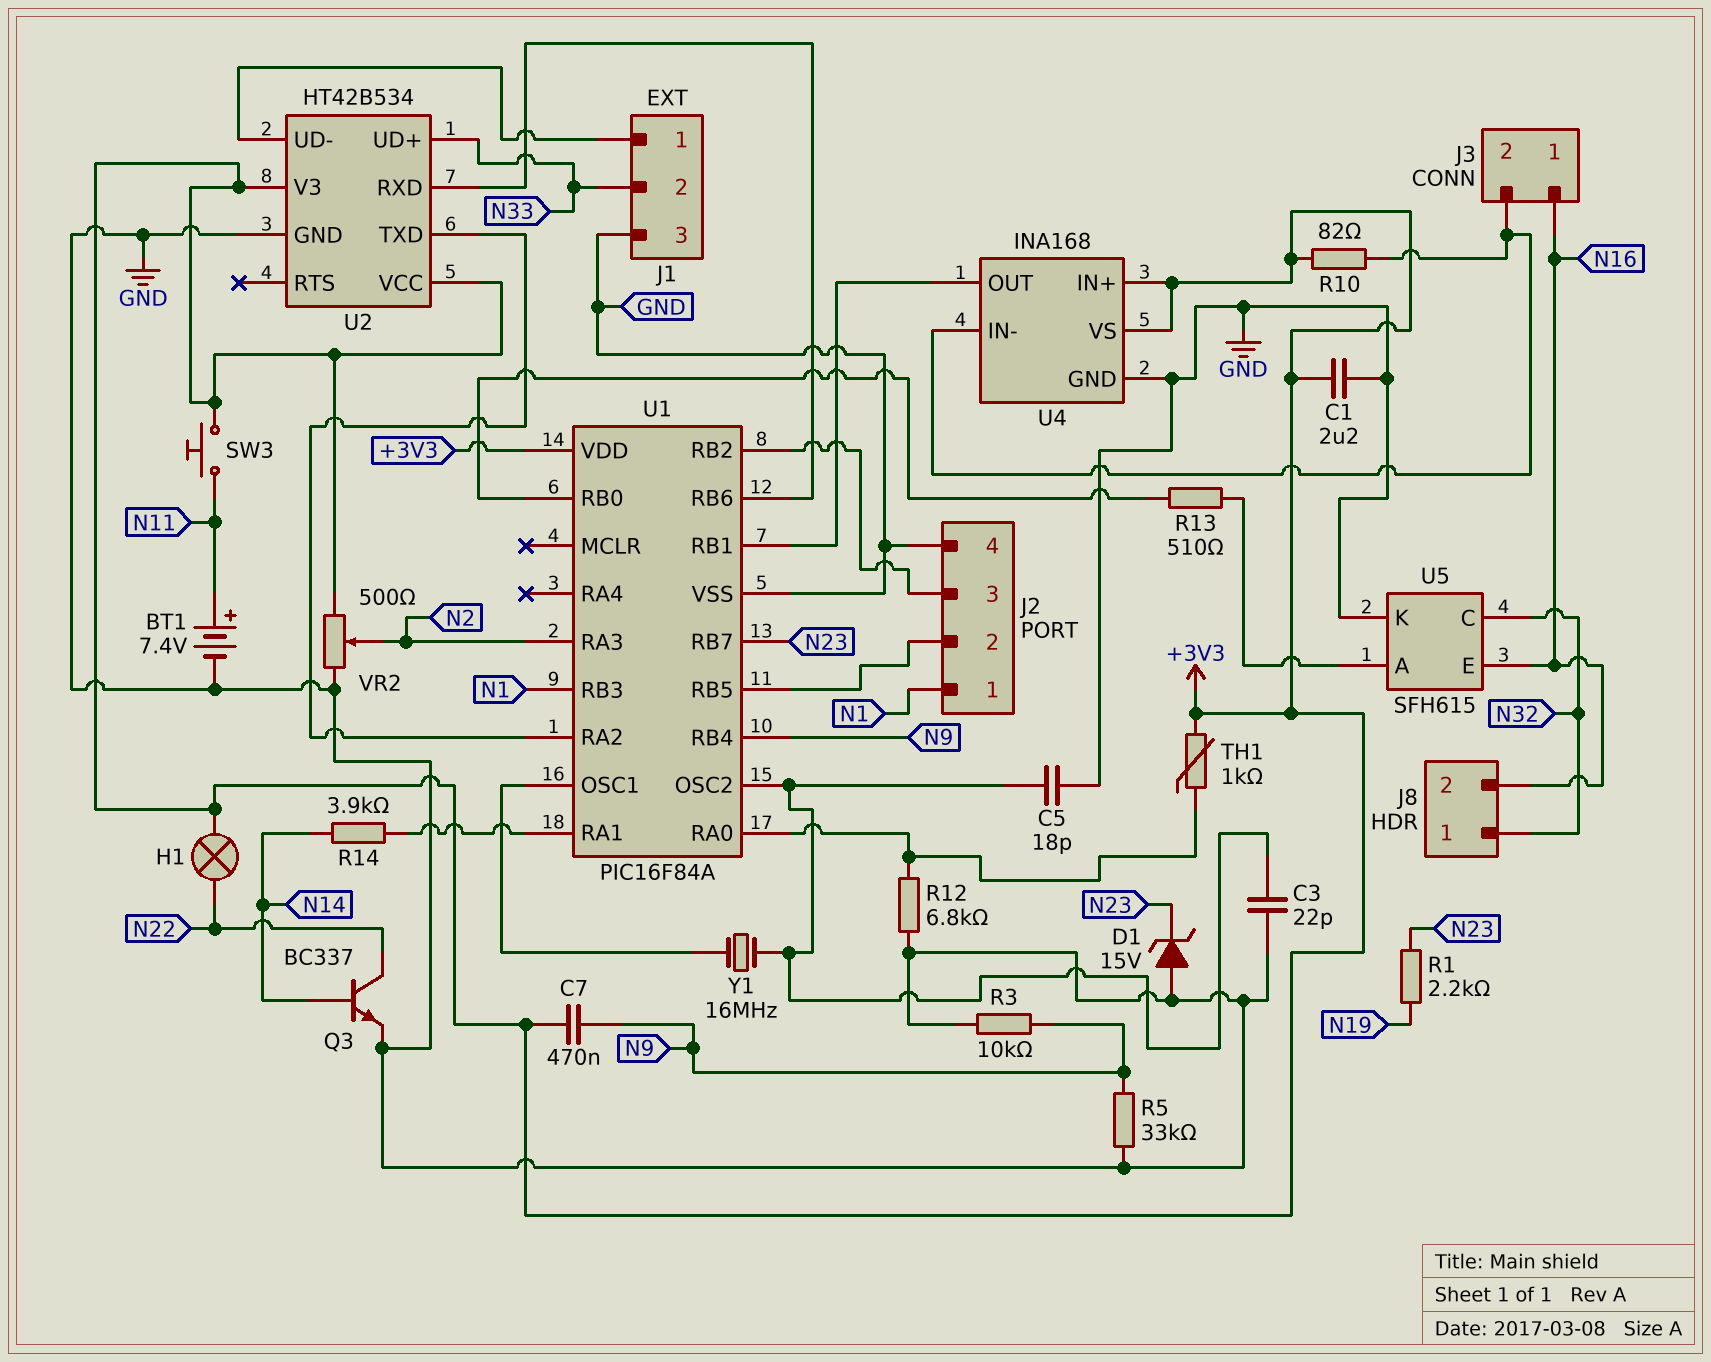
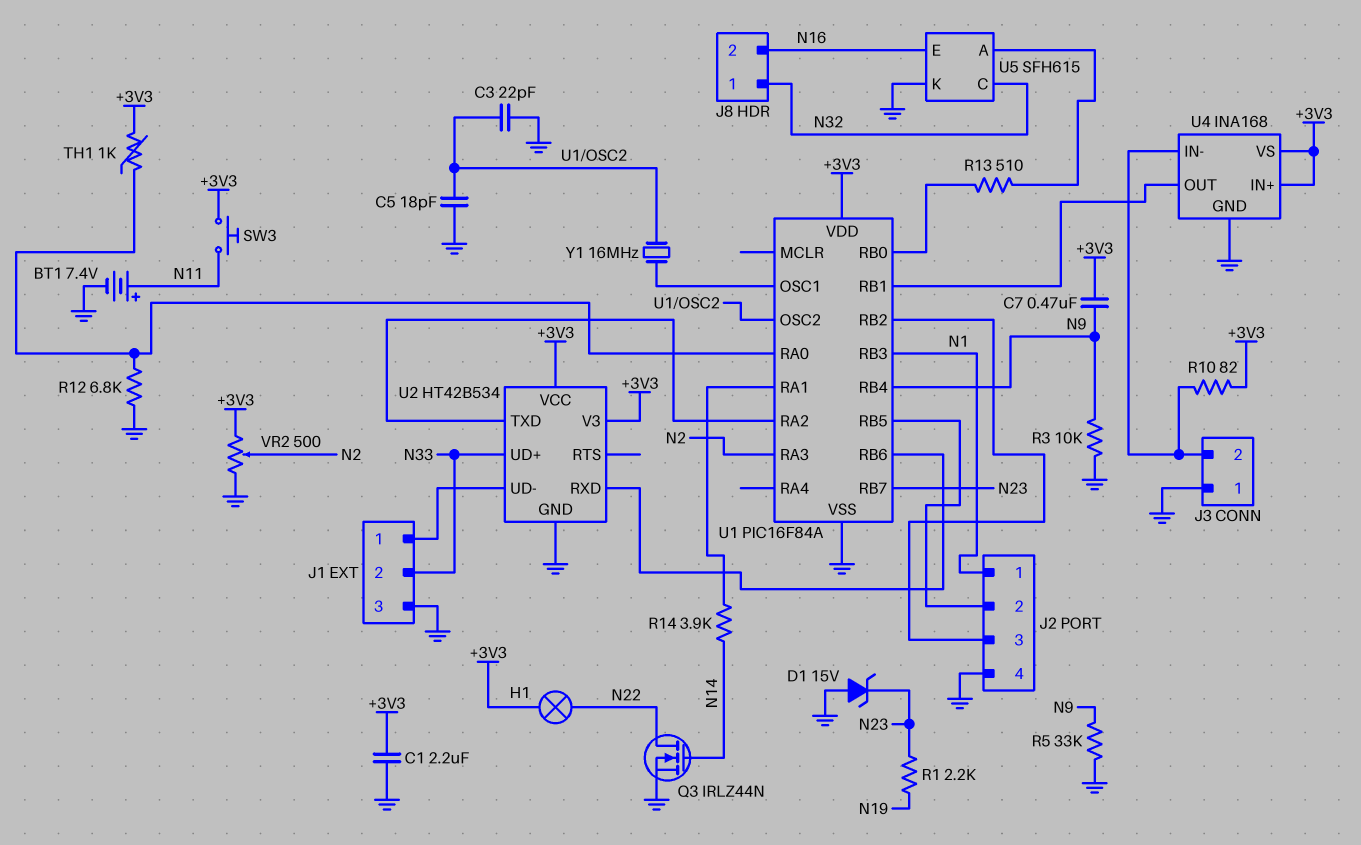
J3 pin 1: N16 -> GND
Q3: NPN BC337 (B N14, C N22, E GND) -> NMOS IRLZ44N (G N14, D N22, S GND)

